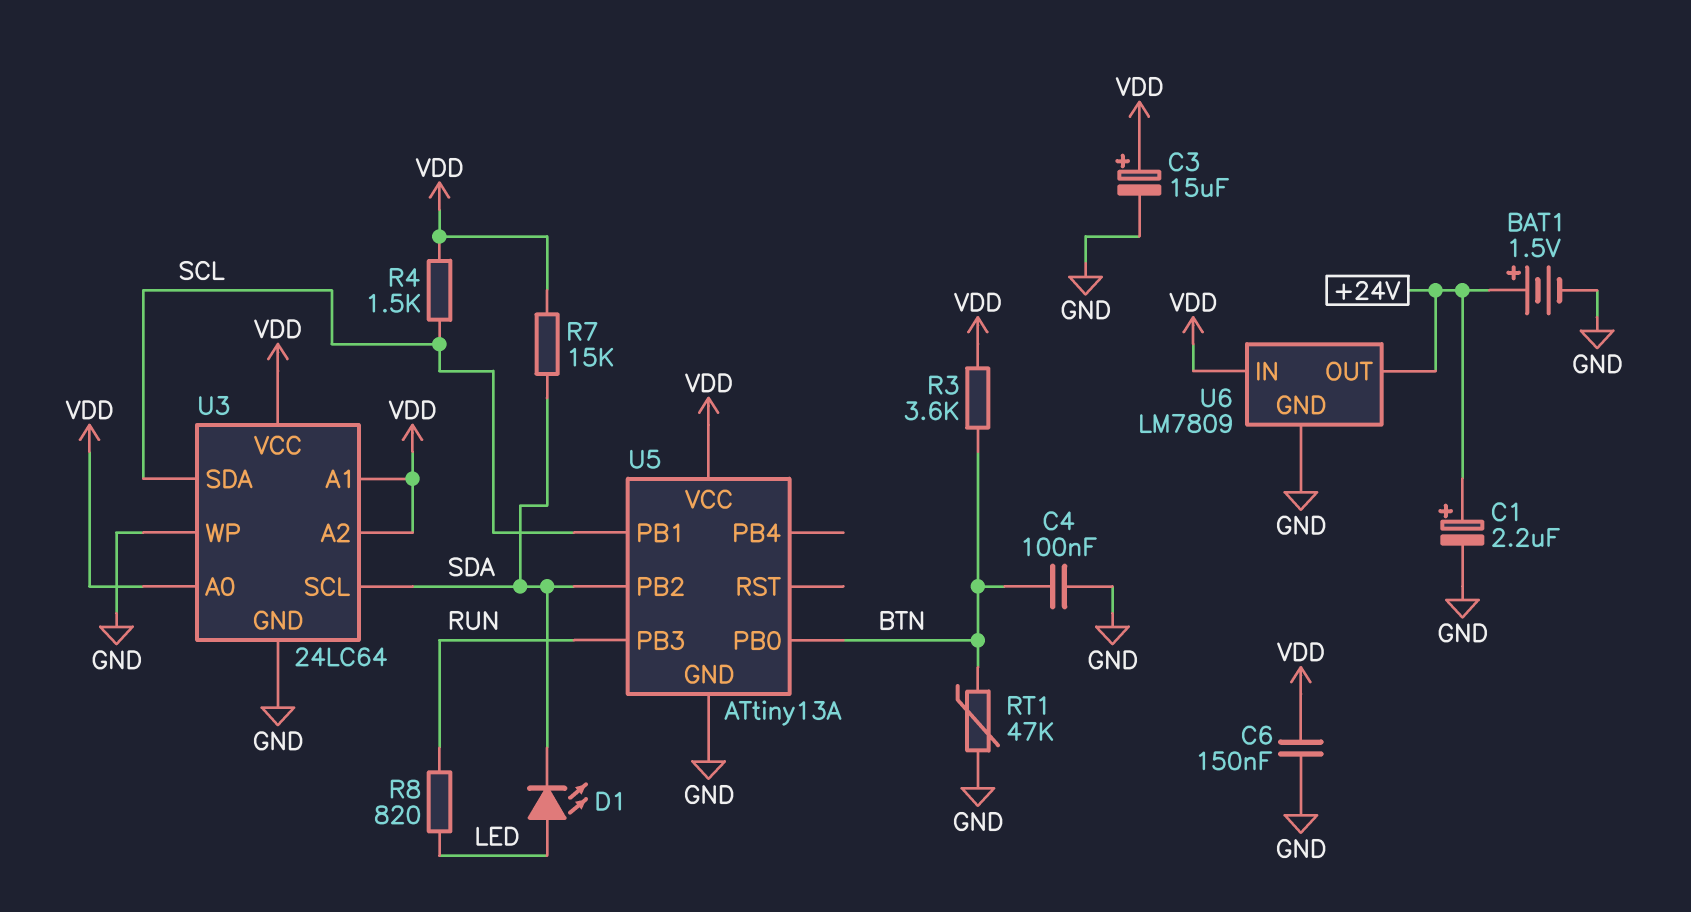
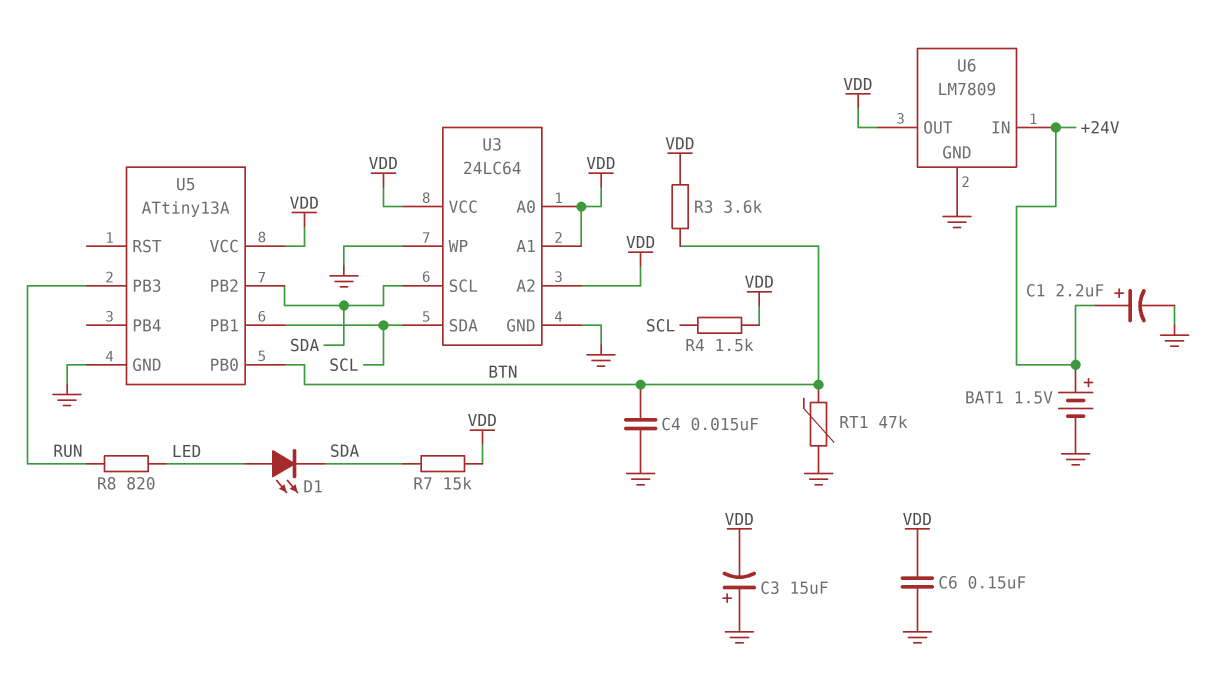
C3: 15uF (plus VDD, minus GND) -> 15uF (plus GND, minus VDD)
C4: 100nF (BTN, GND) -> 15nF (BTN, GND)
U6 pin IN: VDD -> +24V
U6 pin OUT: +24V -> VDD

